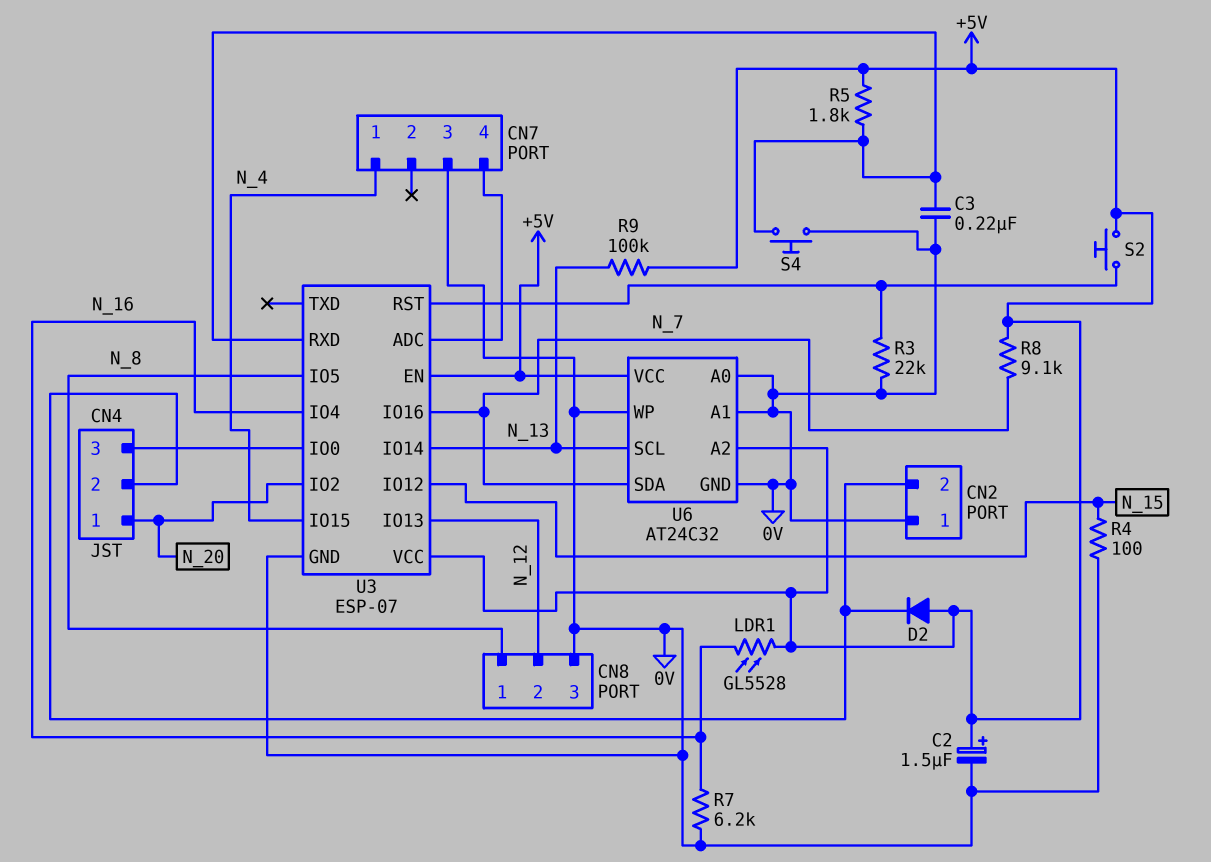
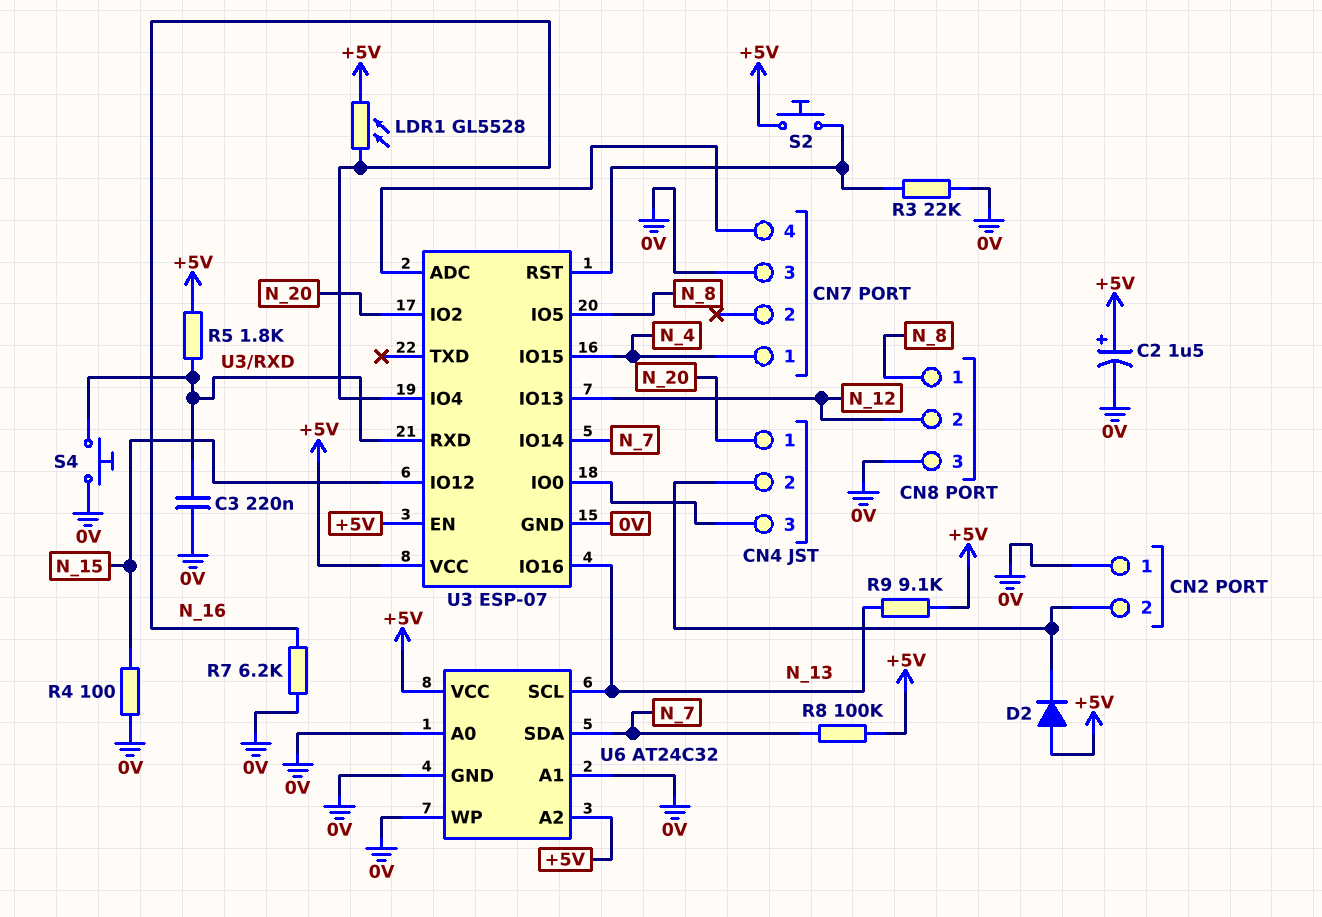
R8: 9.1k (+5V, N_7) -> 100k (+5V, N_7)
R9: 100k (+5V, N_13) -> 9.1k (+5V, N_13)
U3 pin IO14: N_13 -> N_7
U3 pin IO16: N_7 -> N_13

